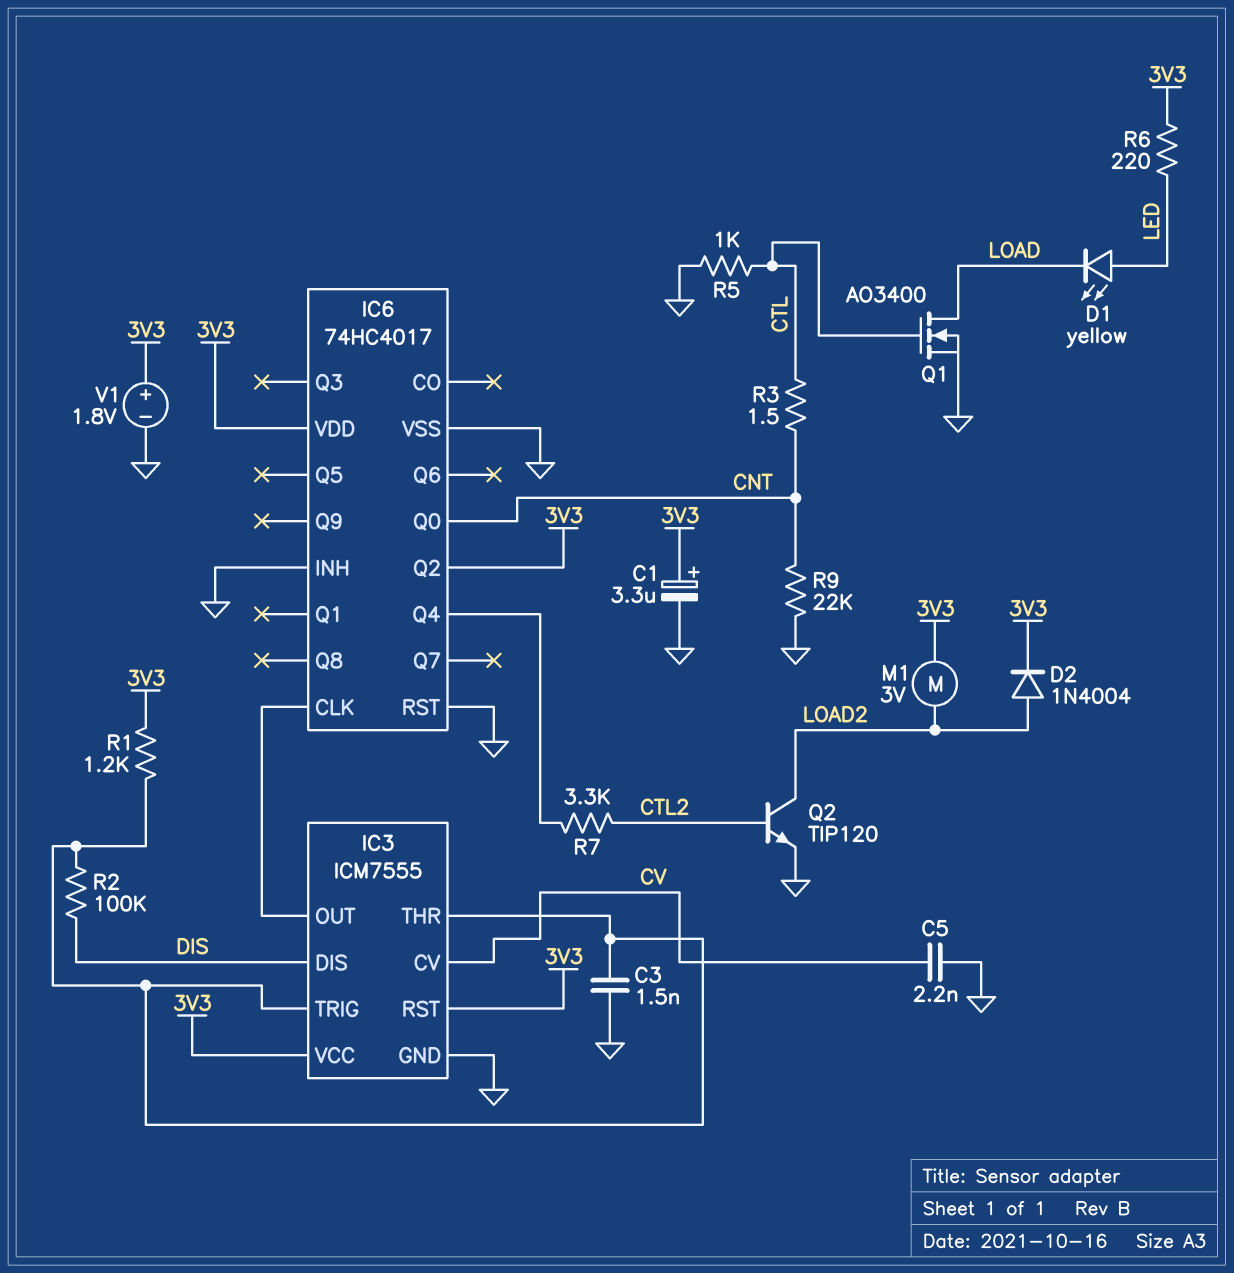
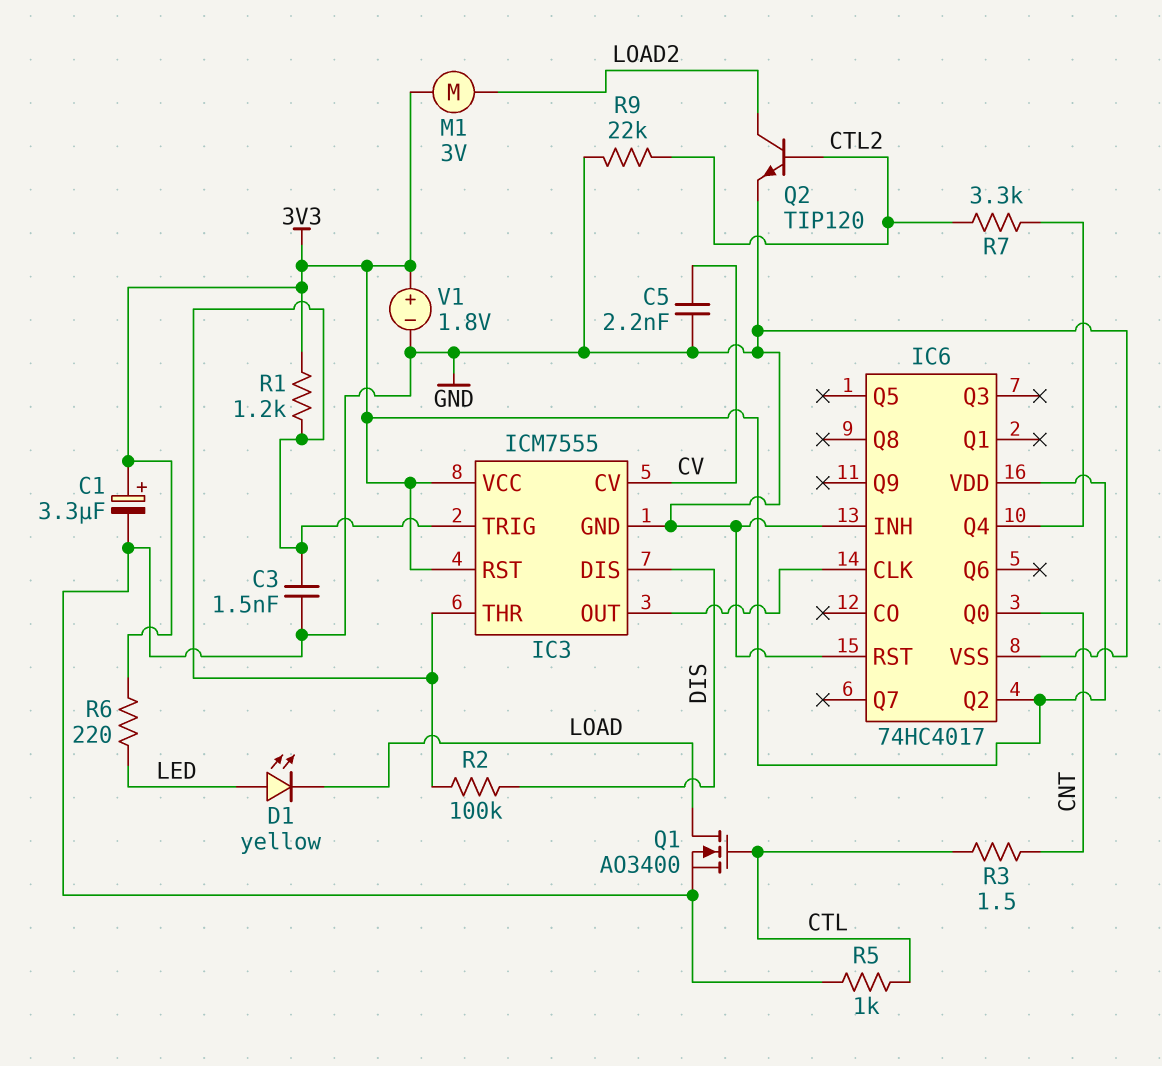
D2: diode 1N4004 (A LOAD2, K 3V3) -> none
R9: 22k (CNT, GND) -> 22k (CTL2, GND)

